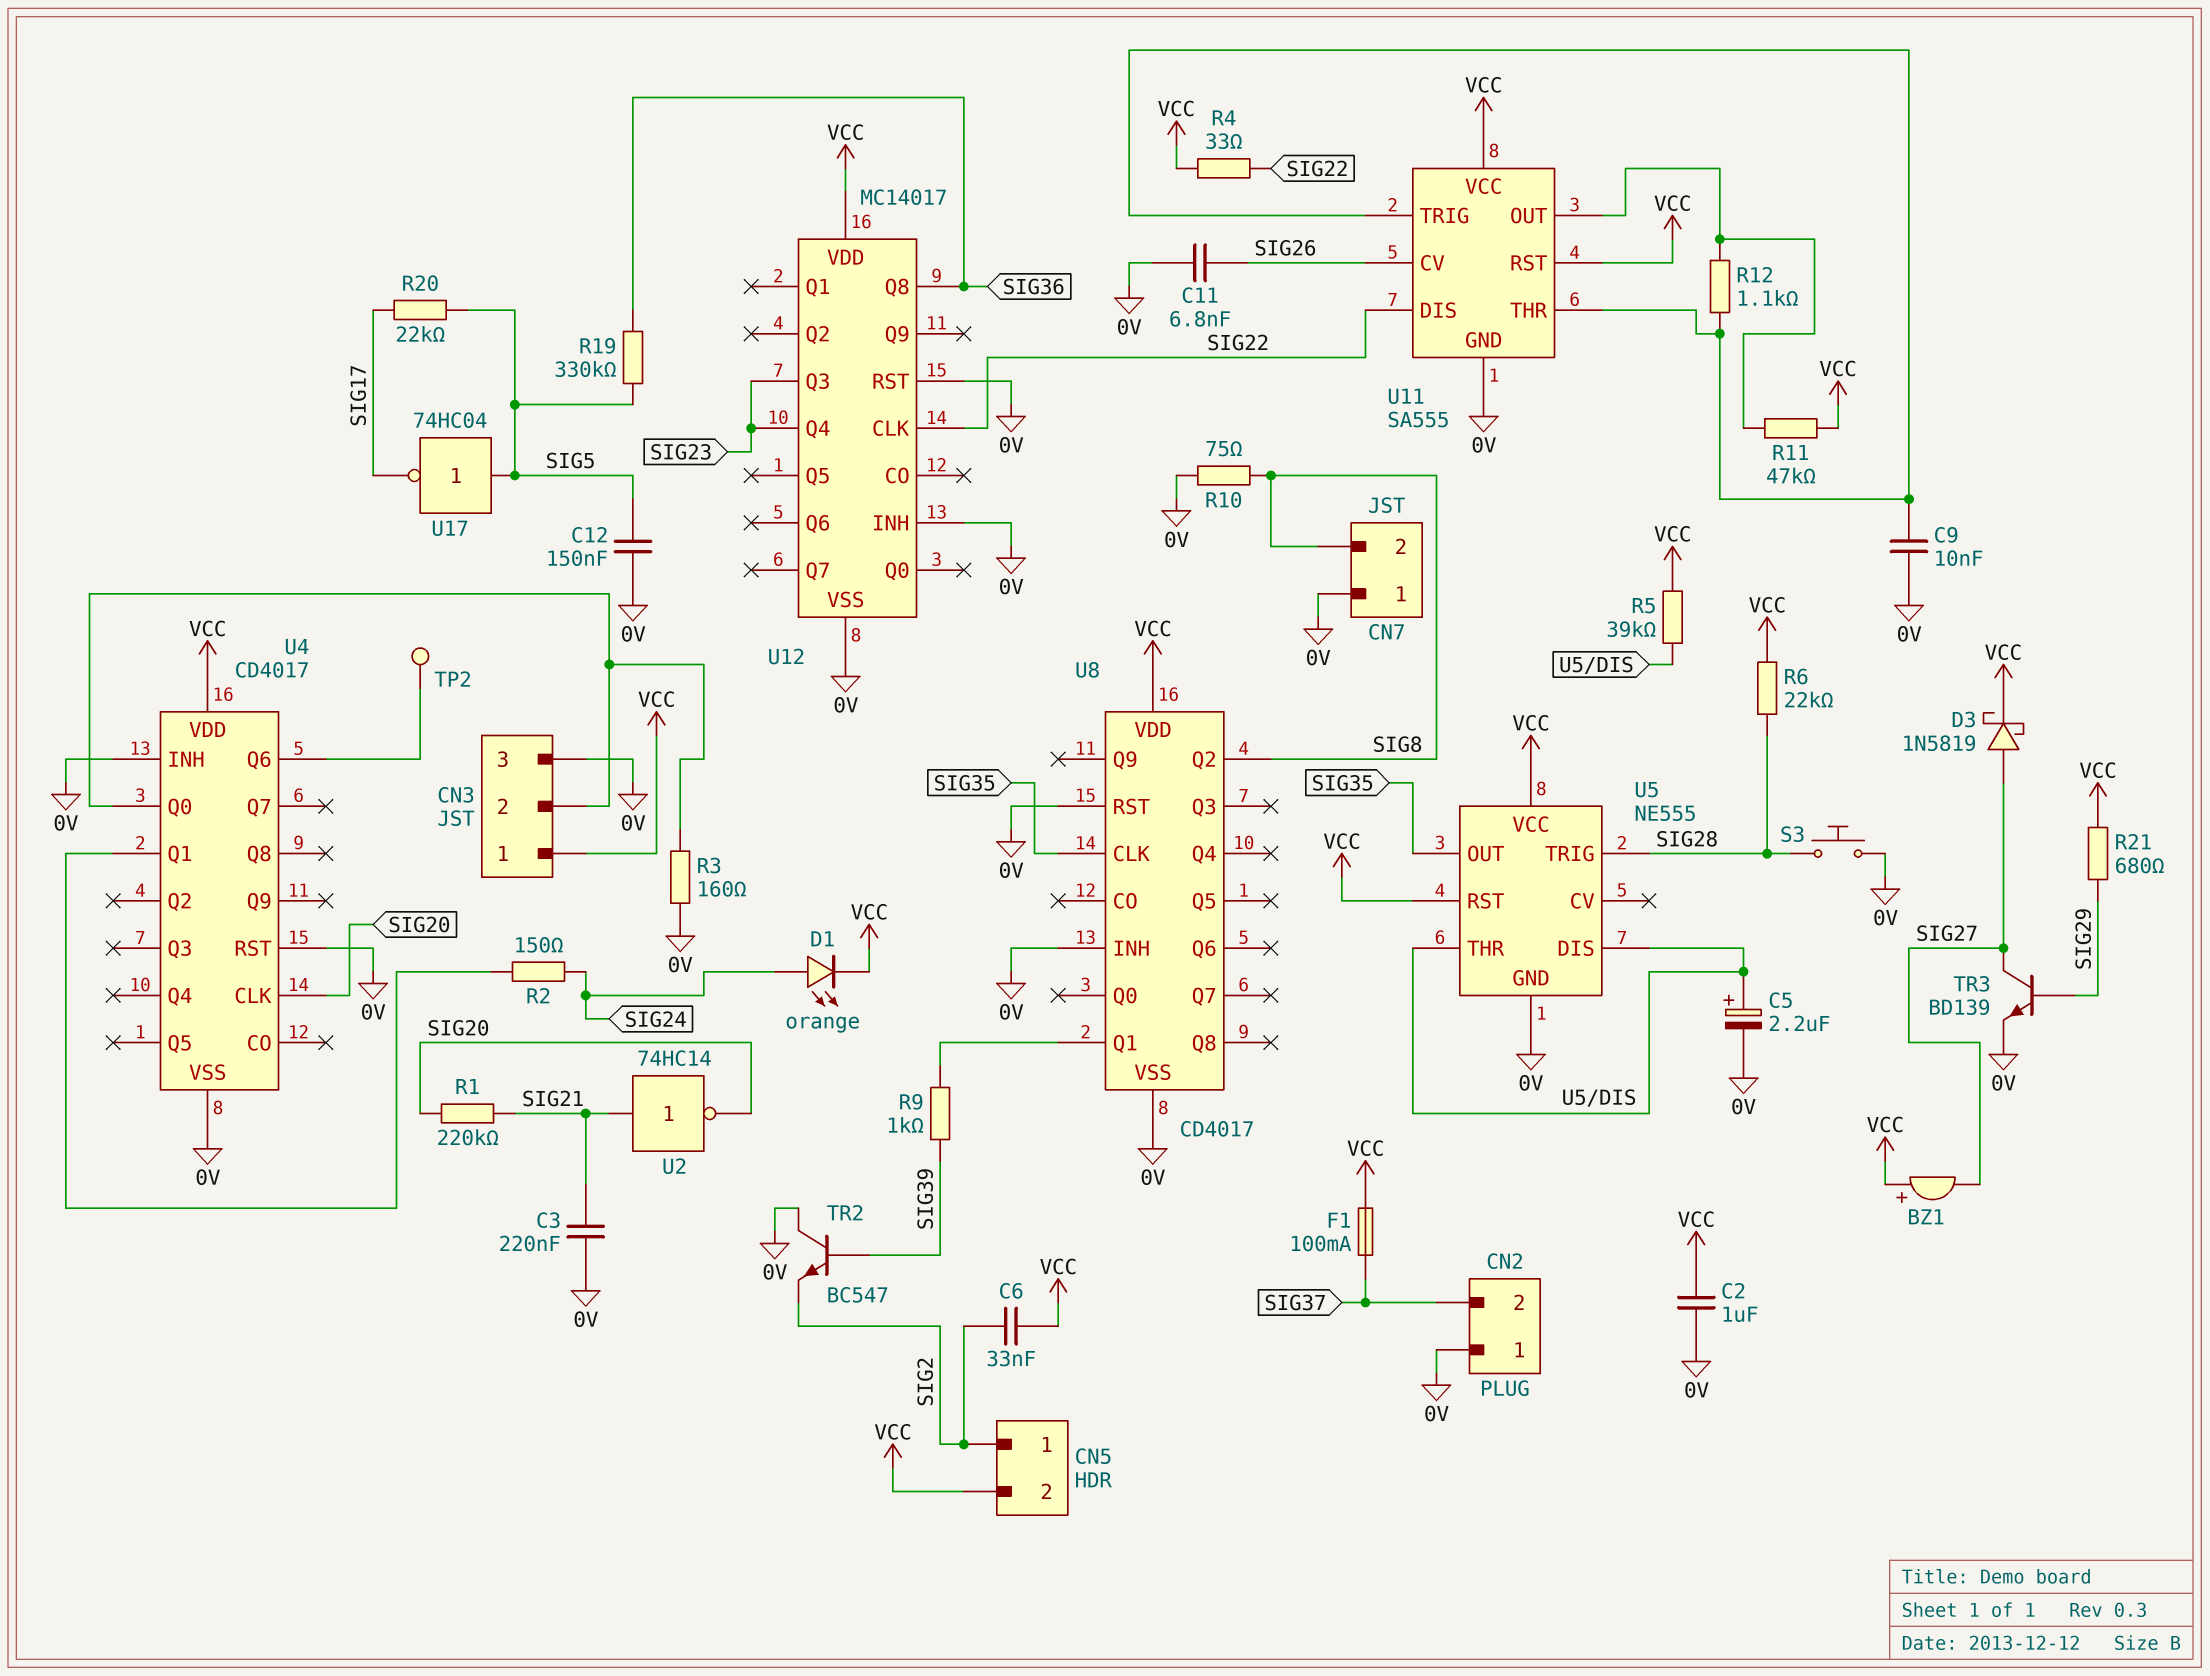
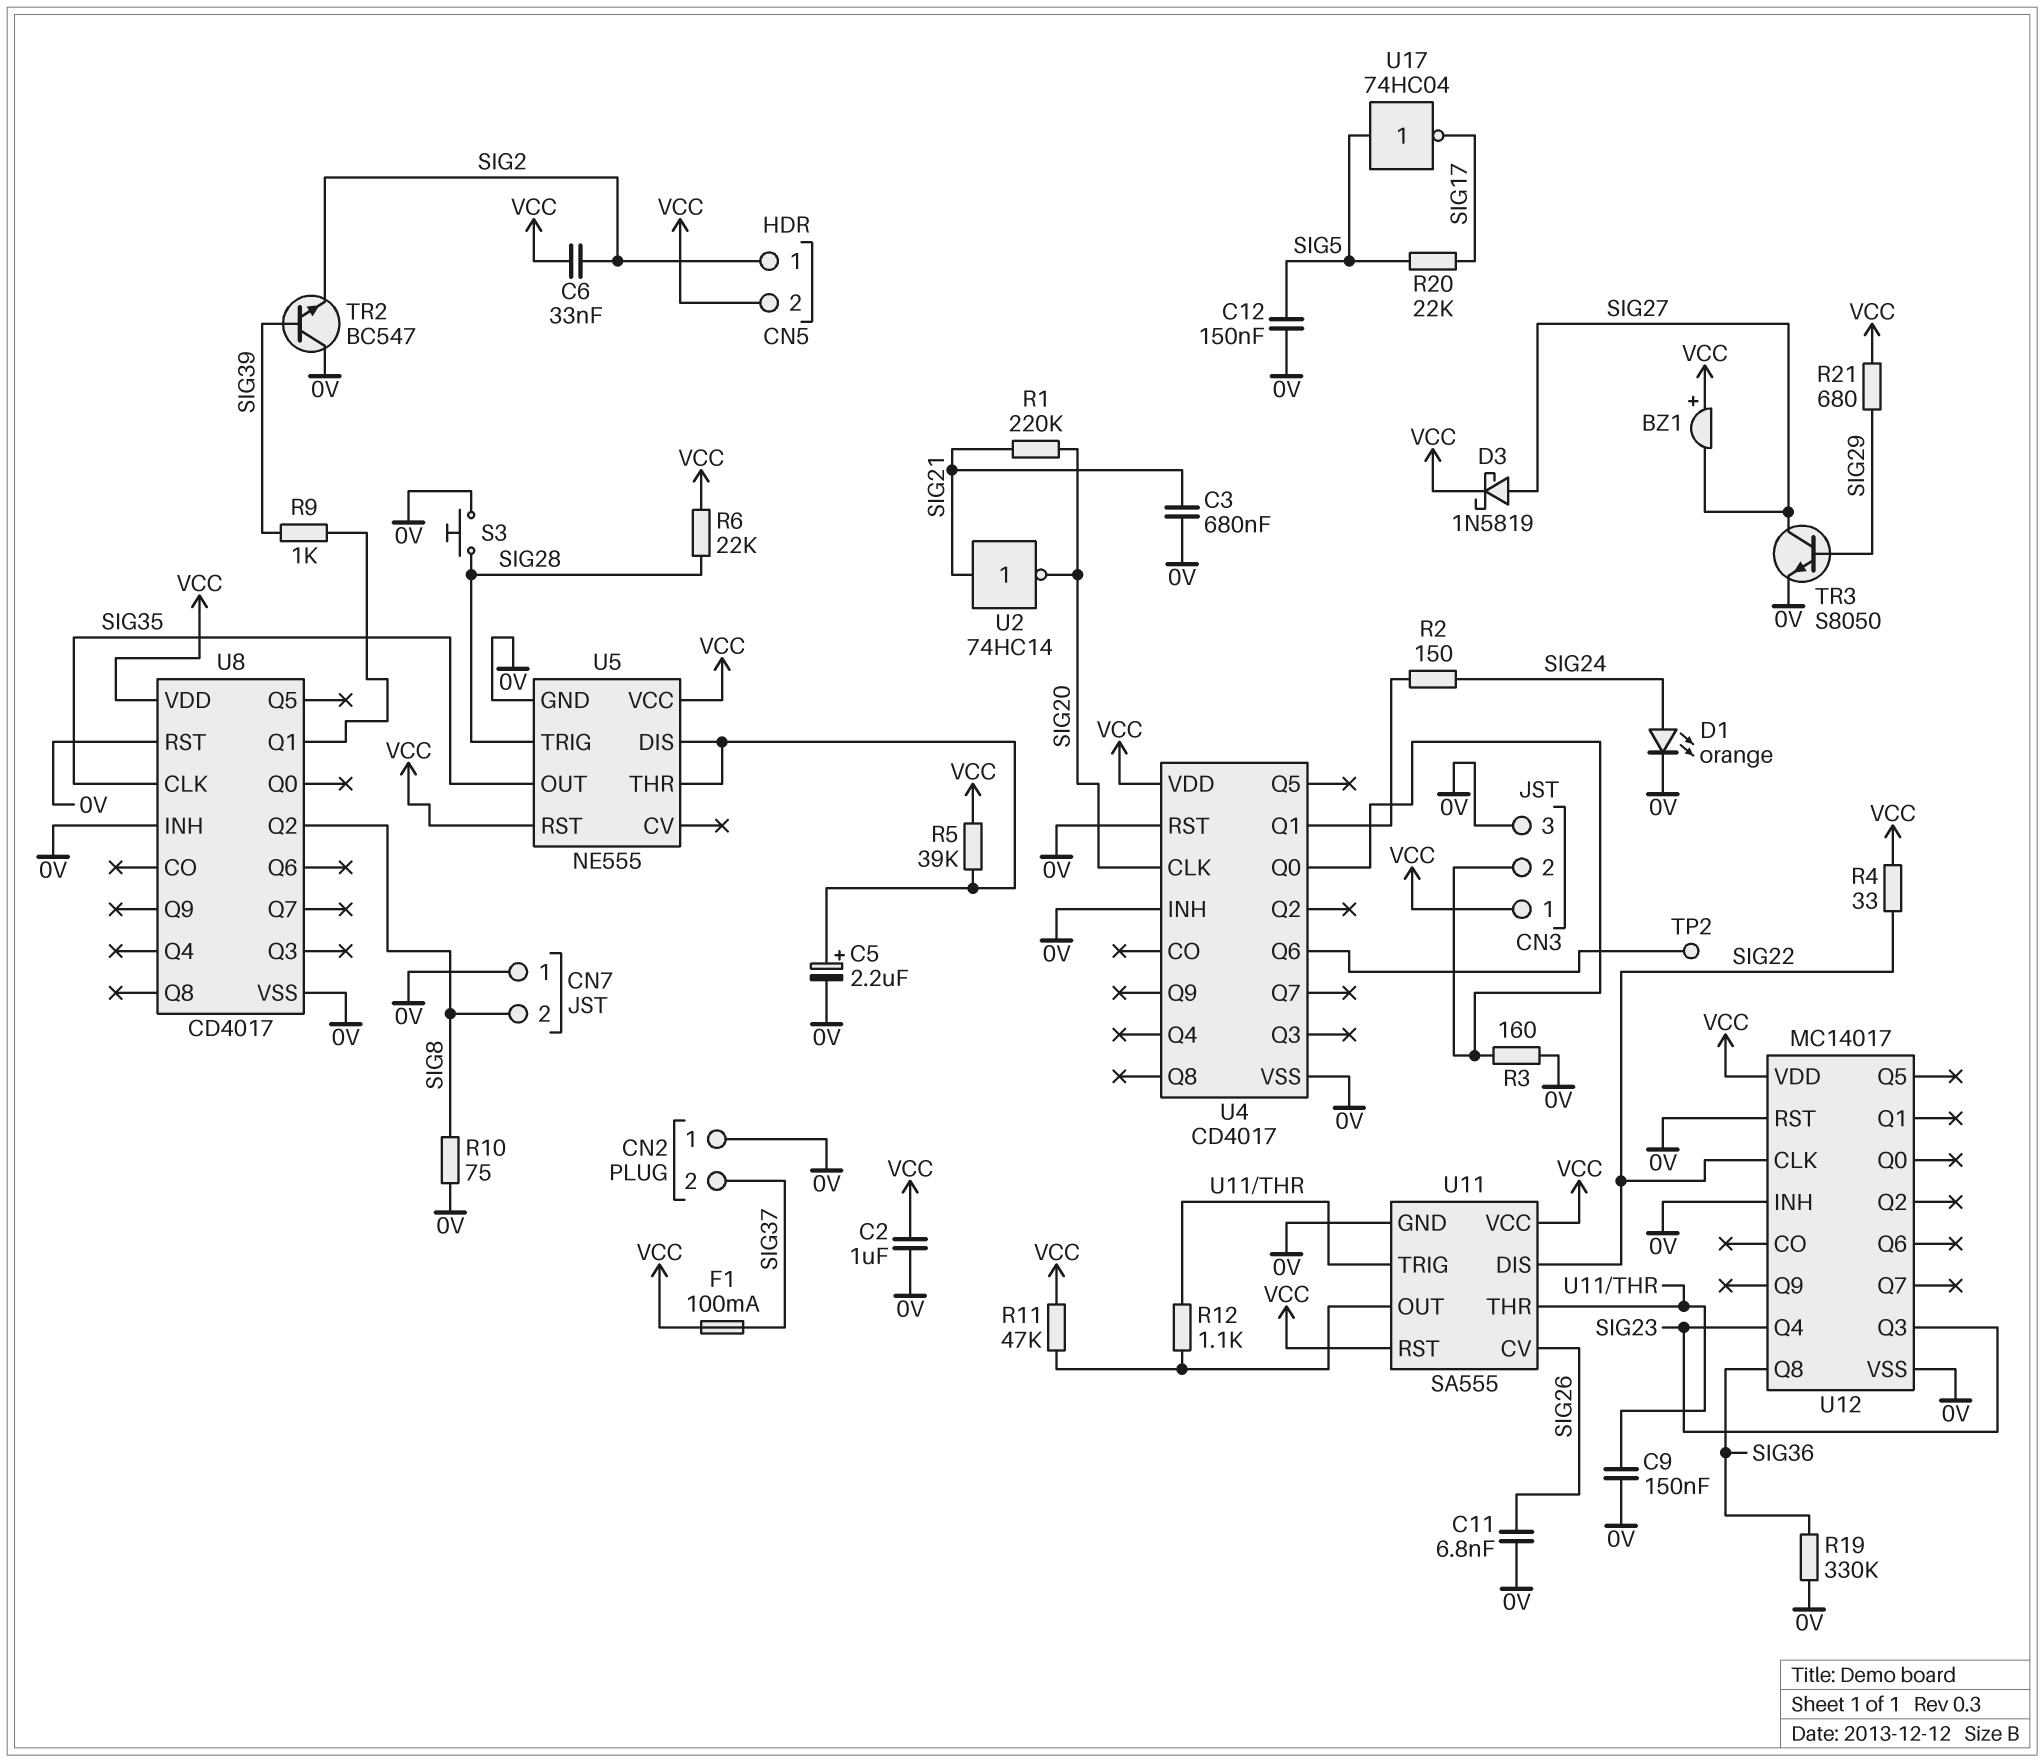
C3: 220nF (0V, SIG21) -> 680nF (0V, SIG21)
C9: 10nF (0V, U11/THR) -> 150nF (0V, U11/THR)
D1: LED orange (A SIG24, K VCC) -> LED orange (A SIG24, K 0V)
R19: 330k (SIG5, SIG36) -> 330k (0V, SIG36)
TR3: NPN BD139 (B SIG29, C SIG27, E 0V) -> NPN S8050 (B SIG29, C SIG27, E 0V)

